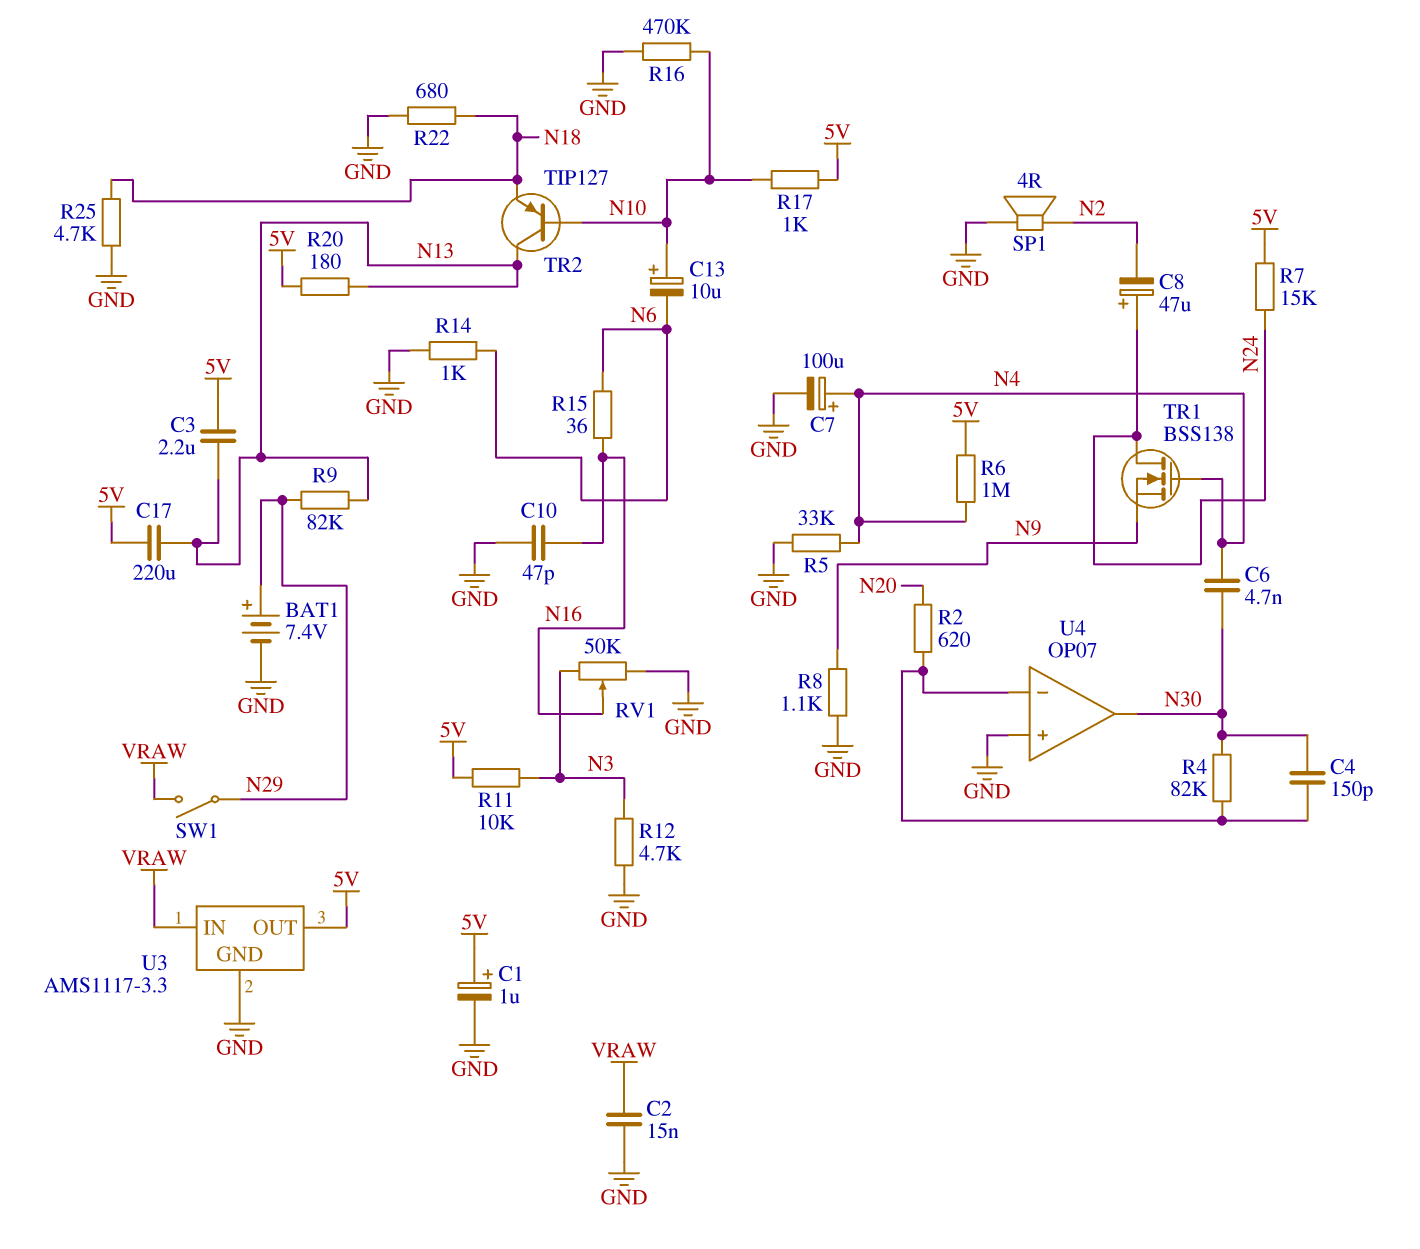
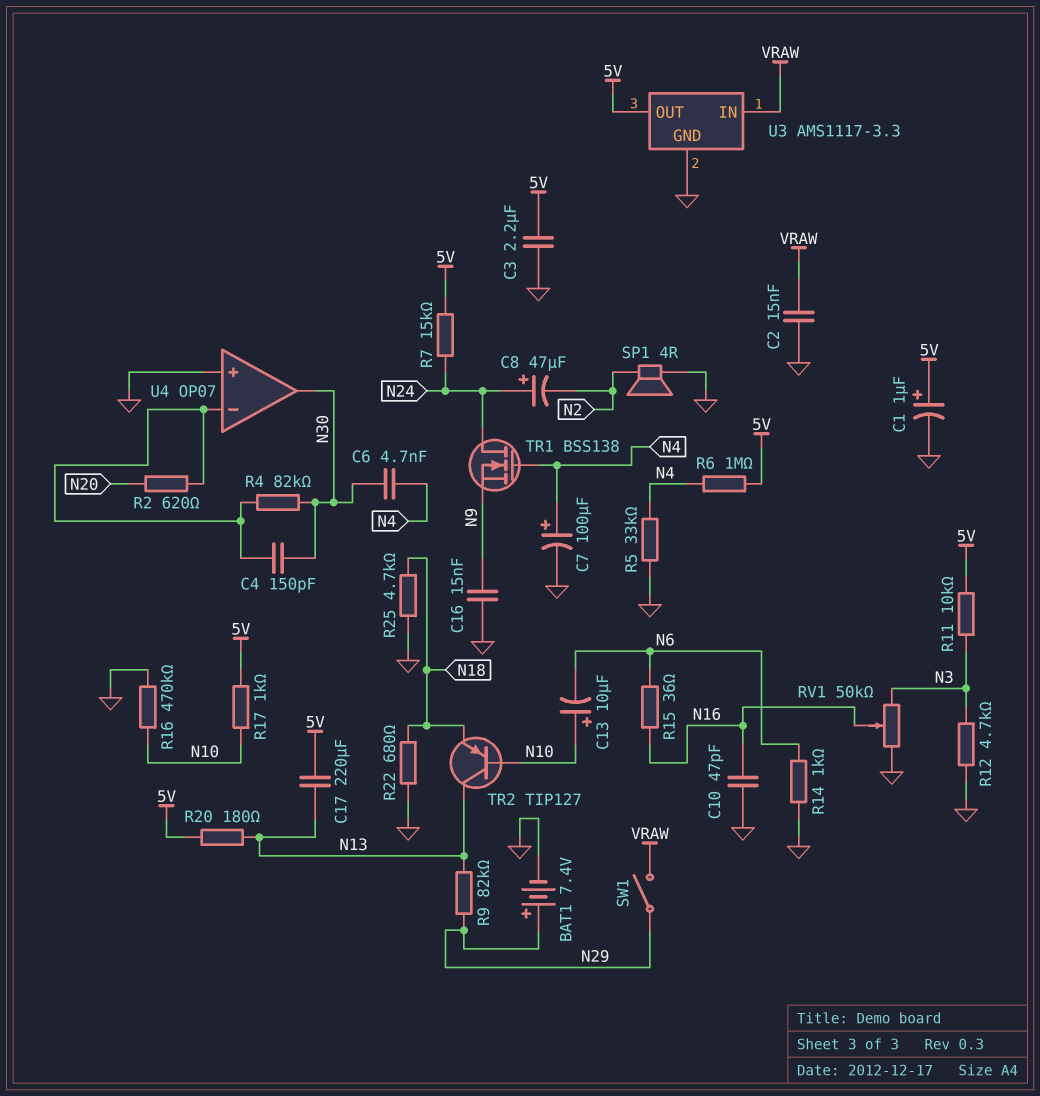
C3: 2.2uF (5V, N13) -> 2.2uF (5V, GND)
C16: none -> 15nF (GND, N9)
R8: 1.1k (GND, N9) -> none

